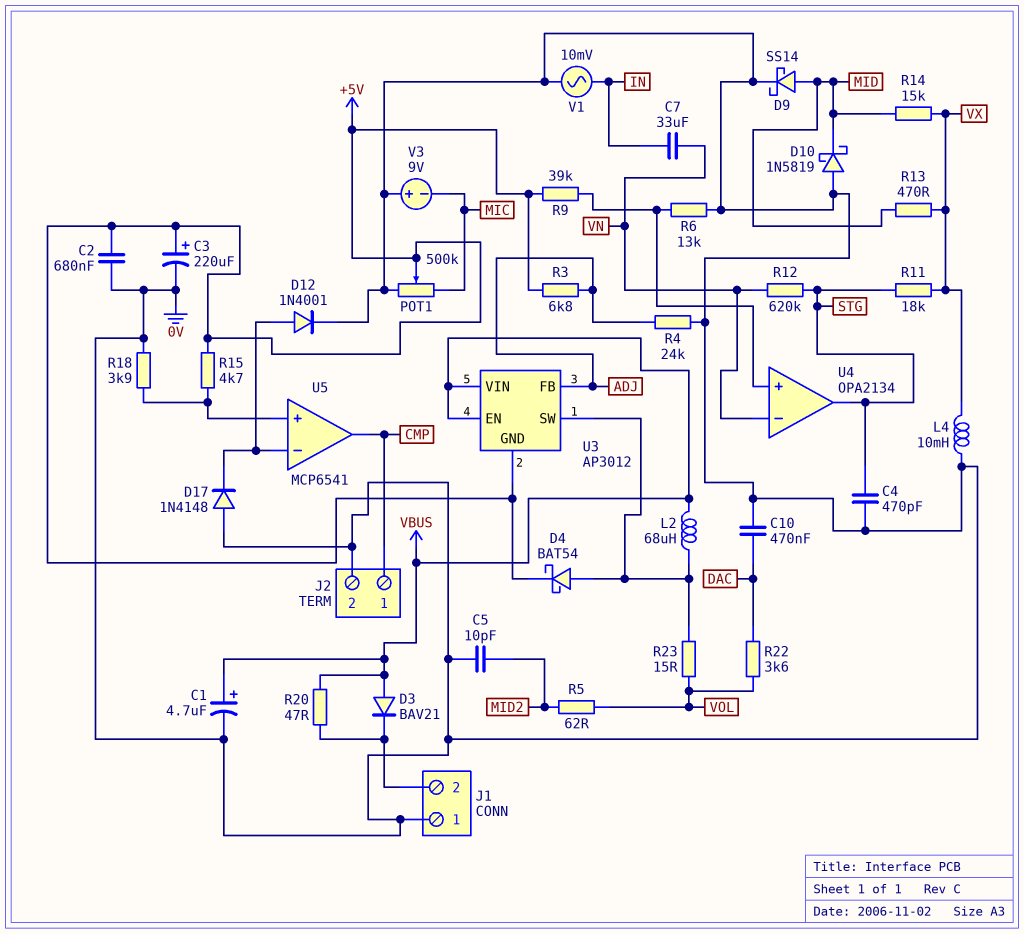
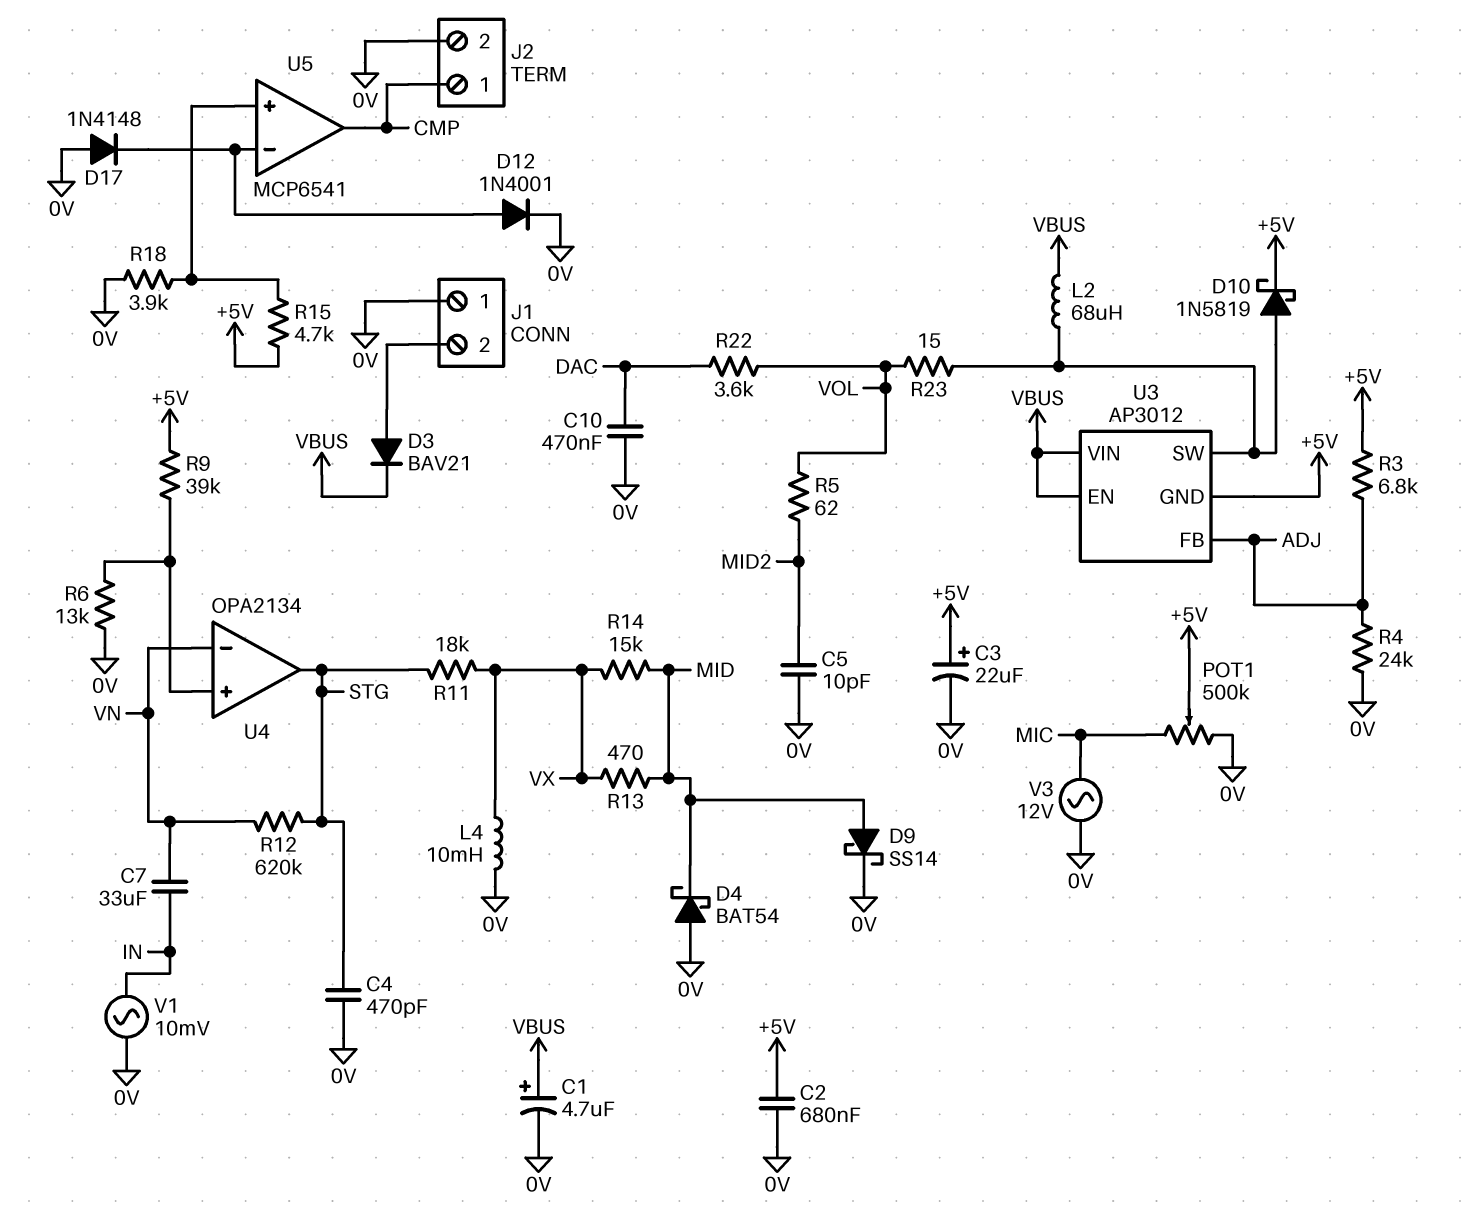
C3: 220uF (plus +5V, minus 0V) -> 22uF (plus +5V, minus 0V)
D3: diode BAV21 (A VBUS, K J1/2) -> diode BAV21 (A J1/2, K VBUS)
D4: schottky BAT54 (A U3/SW, K +5V) -> schottky BAT54 (A 0V, K MID)
D10: schottky 1N5819 (A 0V, K MID) -> schottky 1N5819 (A U3/SW, K +5V)
R20: 47 (J1/2, VBUS) -> none
V3: 9V (plus 0V, minus MIC) -> AC 12V (0V, MIC)

